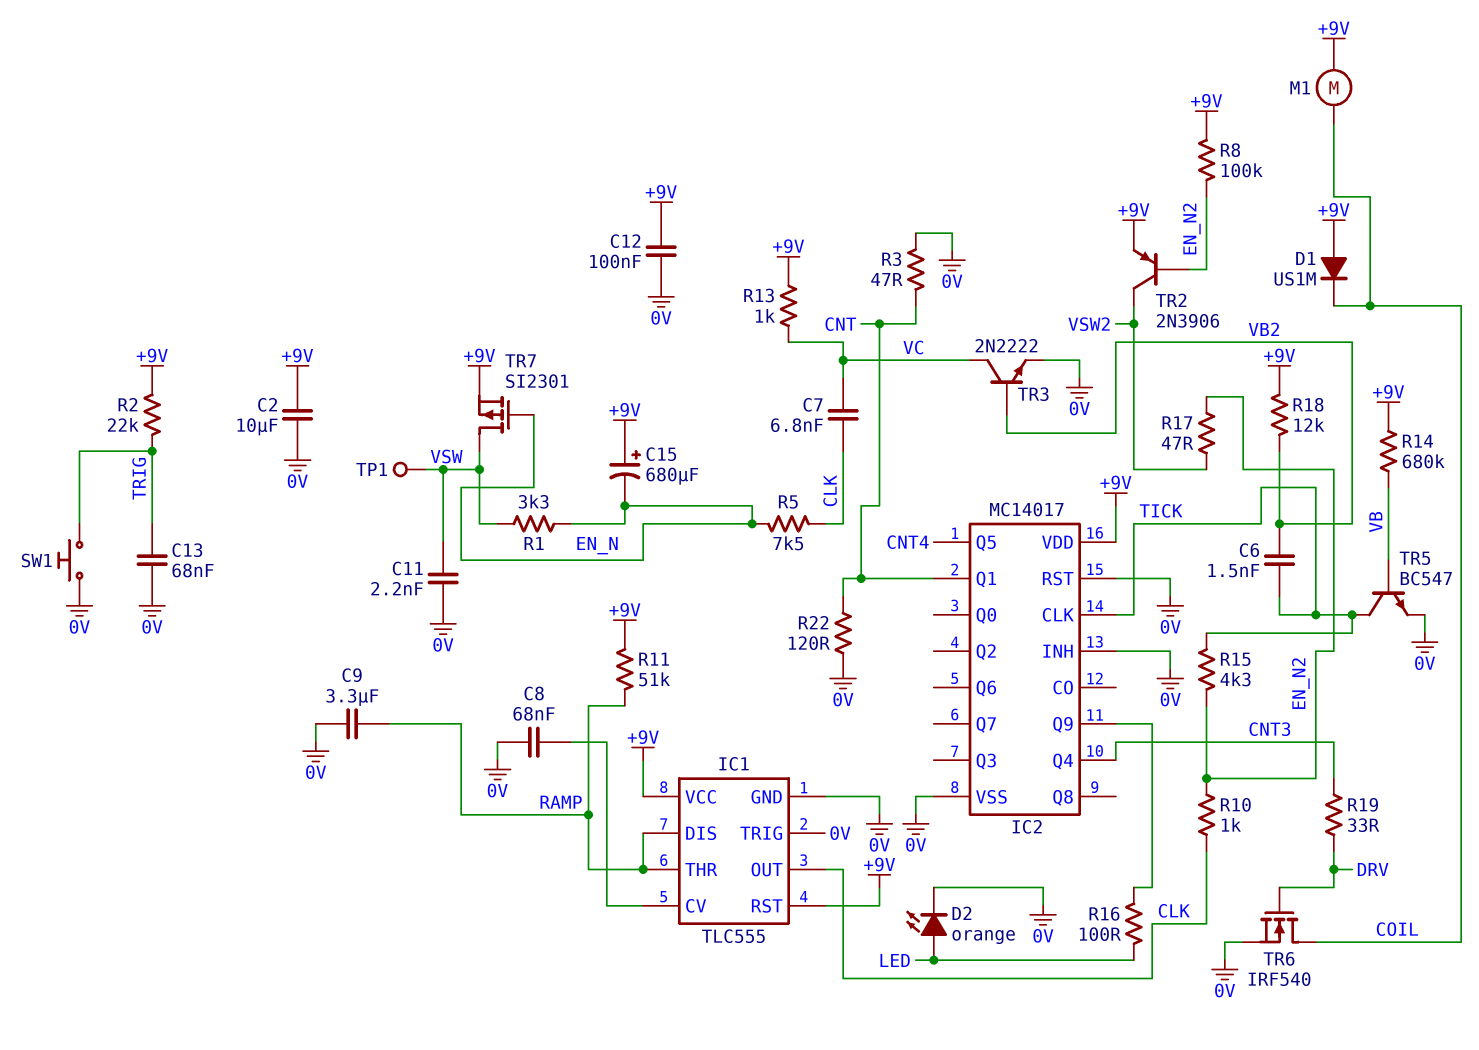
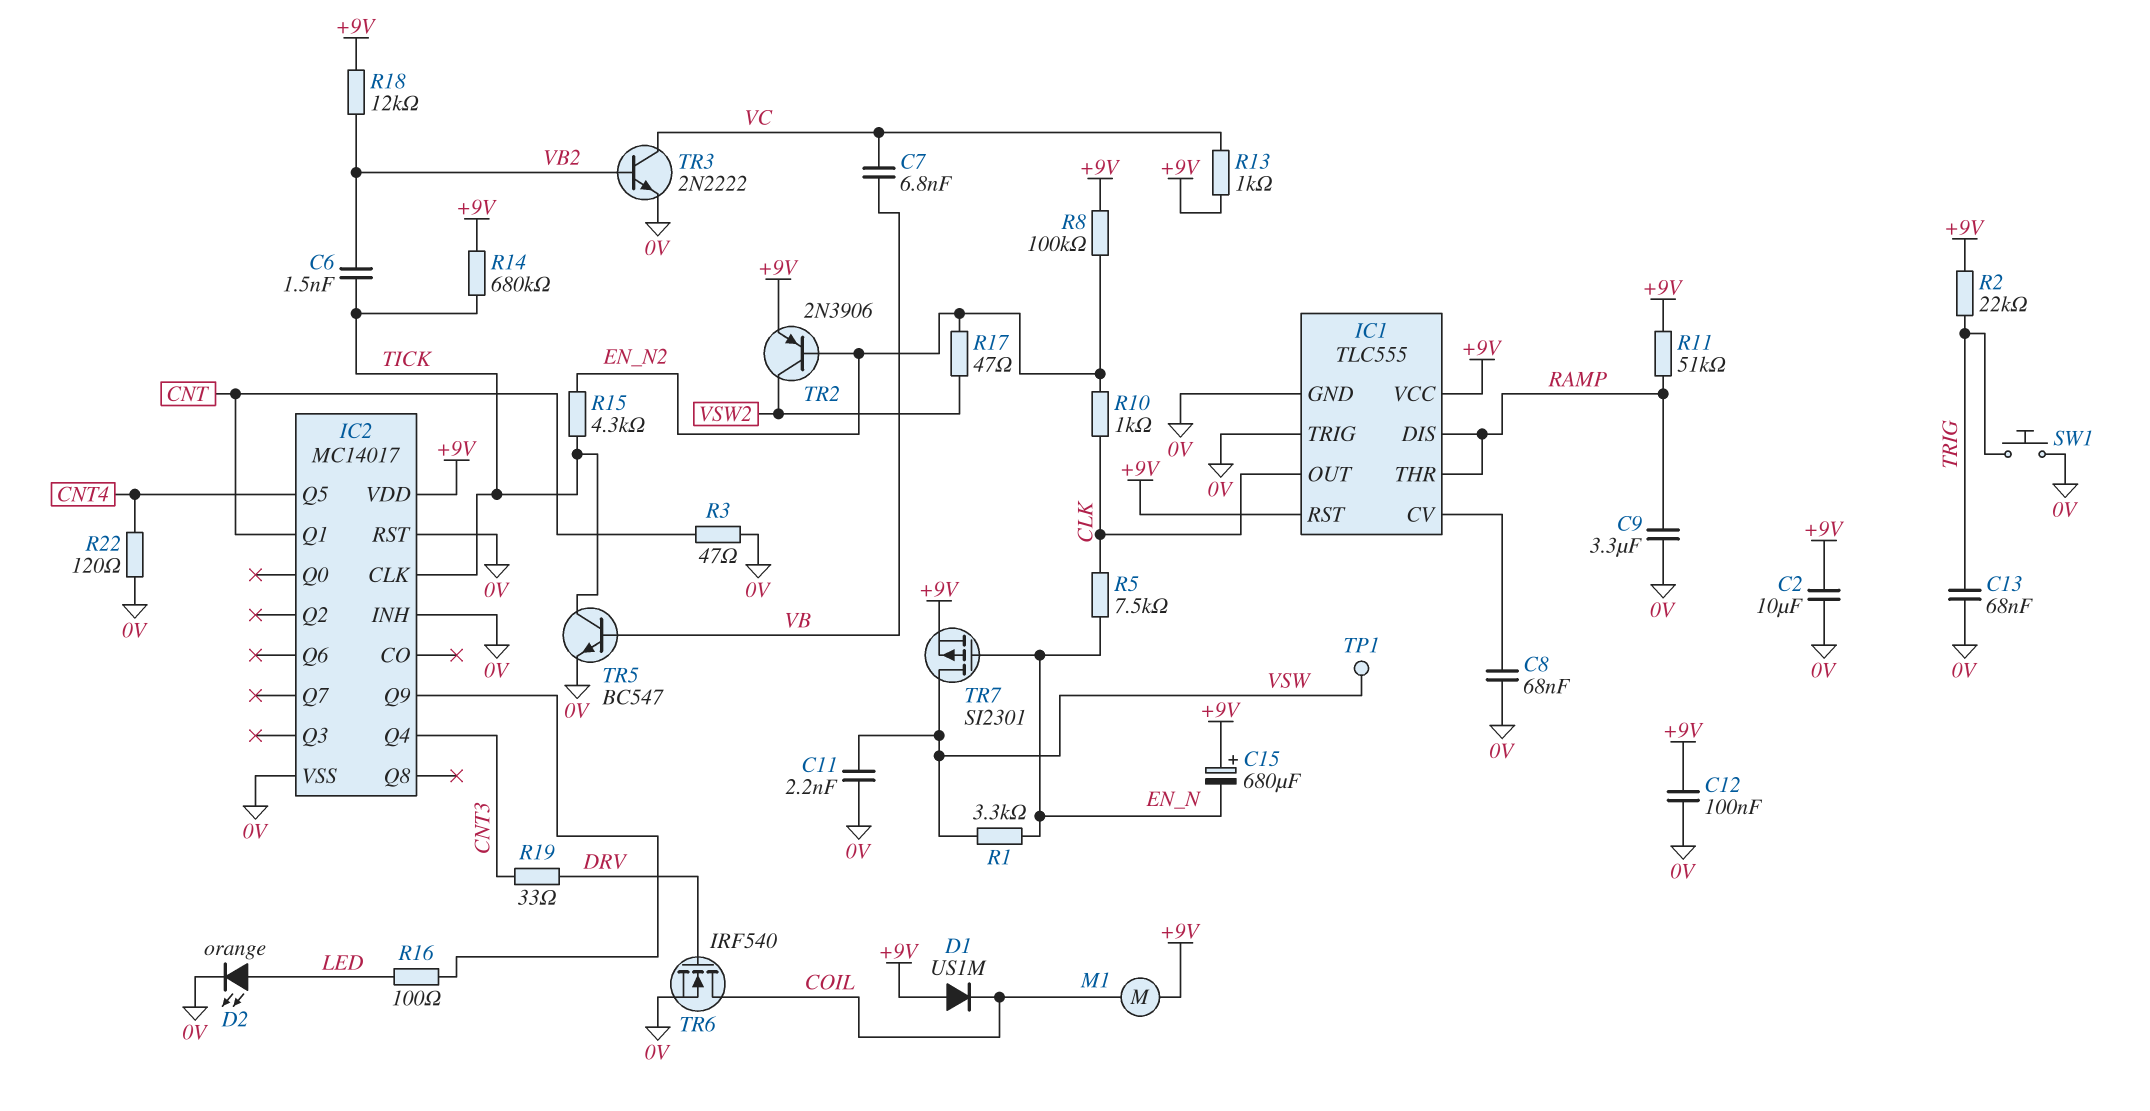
C7: 6.8nF (CLK, VC) -> 6.8nF (VB, VC)
R14: 680k (+9V, VB) -> 680k (+9V, TICK)
R22: 120 (0V, CNT) -> 120 (0V, CNT4)

